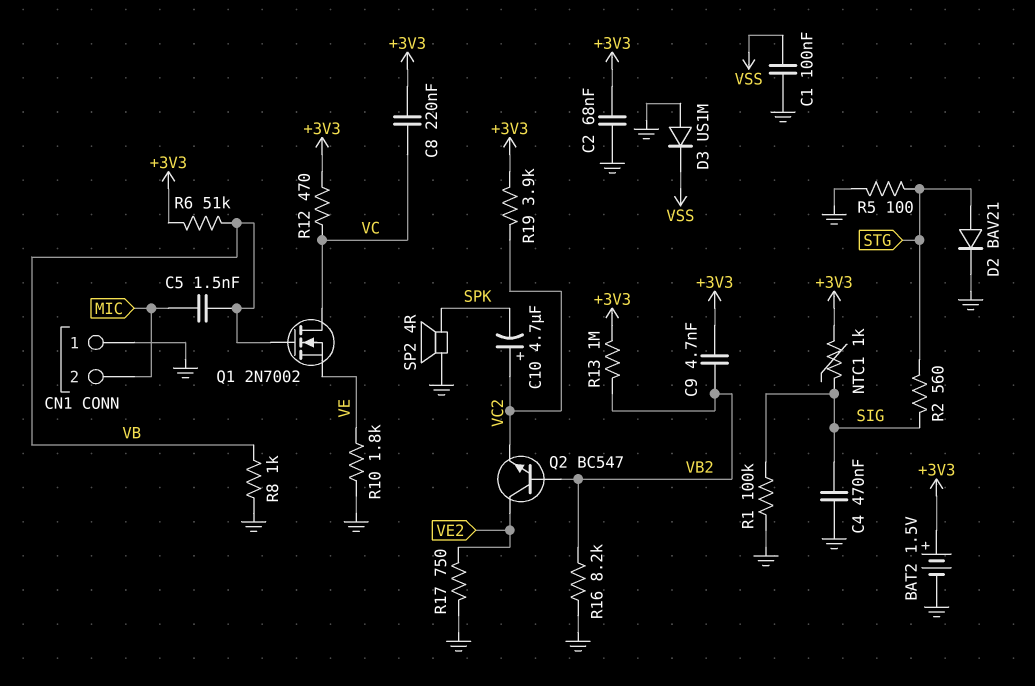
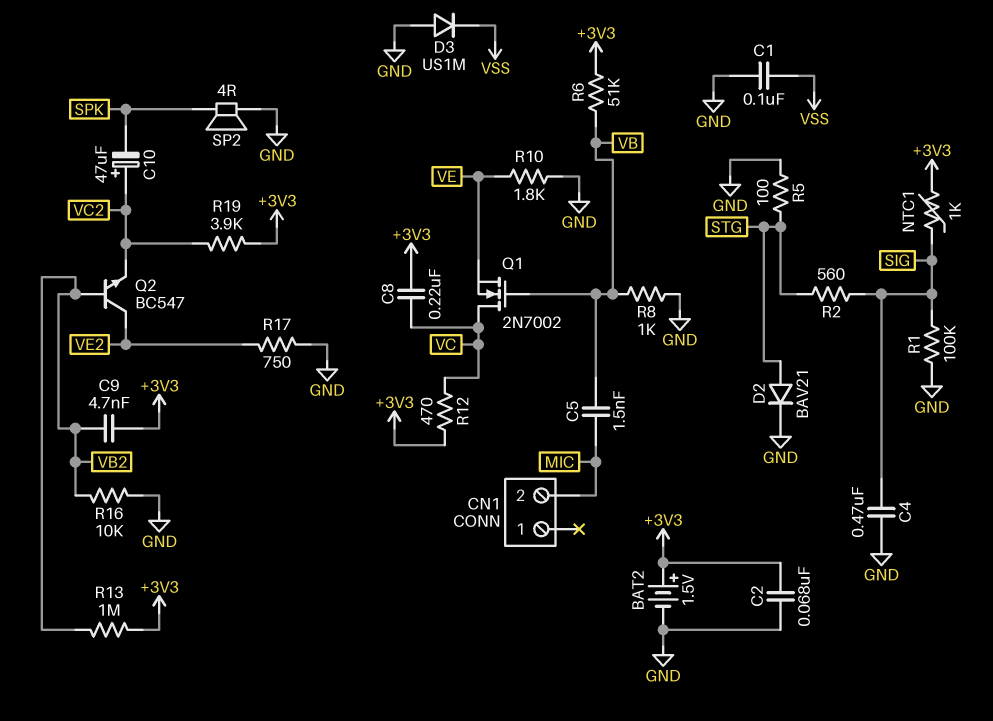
C10: 4.7uF (plus VC2, minus SPK) -> 47uF (plus VC2, minus SPK)
CN1 pin 1: GND -> none
R16: 8.2k (GND, VB2) -> 10k (GND, VB2)

